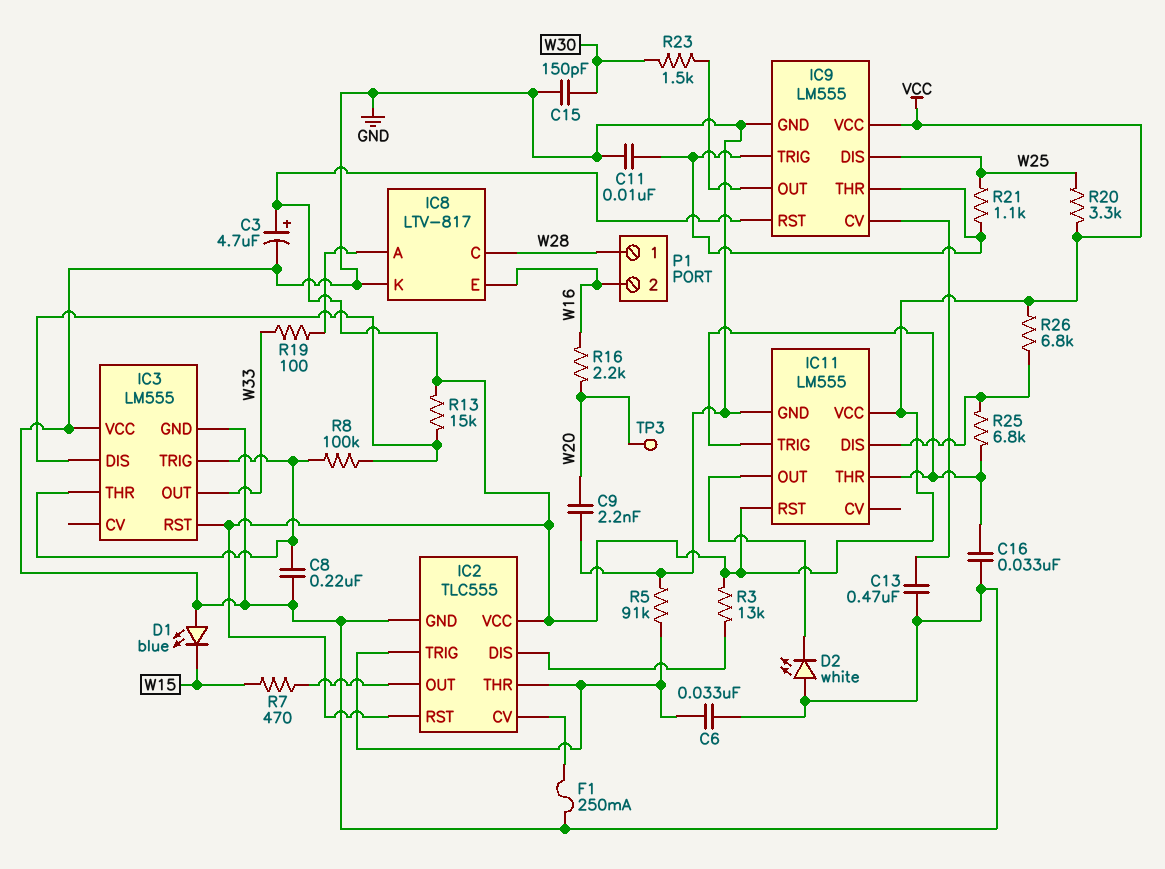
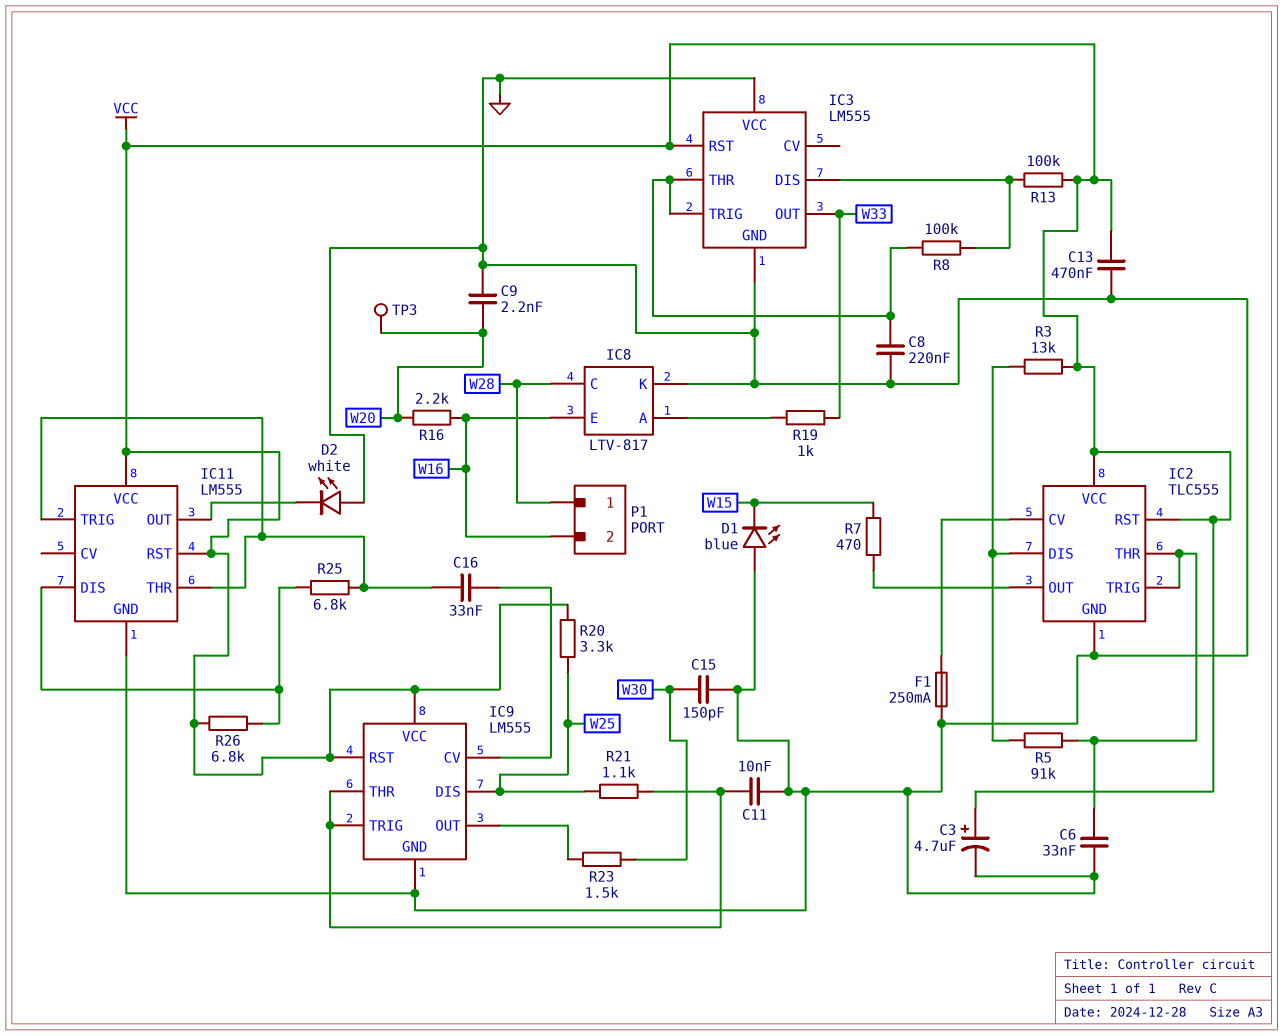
C13: 470nF (GND, IC9/CV) -> 470nF (GND, VCC)
C16: 33nF (GND, IC11/THR) -> 33nF (IC9/CV, IC11/THR)
R5: 91k (GND, IC2/THR) -> 91k (IC2/DIS, IC2/THR)
R13: 15k (IC3/DIS, VCC) -> 100k (IC3/DIS, VCC)
R19: 100 (IC8/A, W33) -> 1k (IC8/A, W33)

